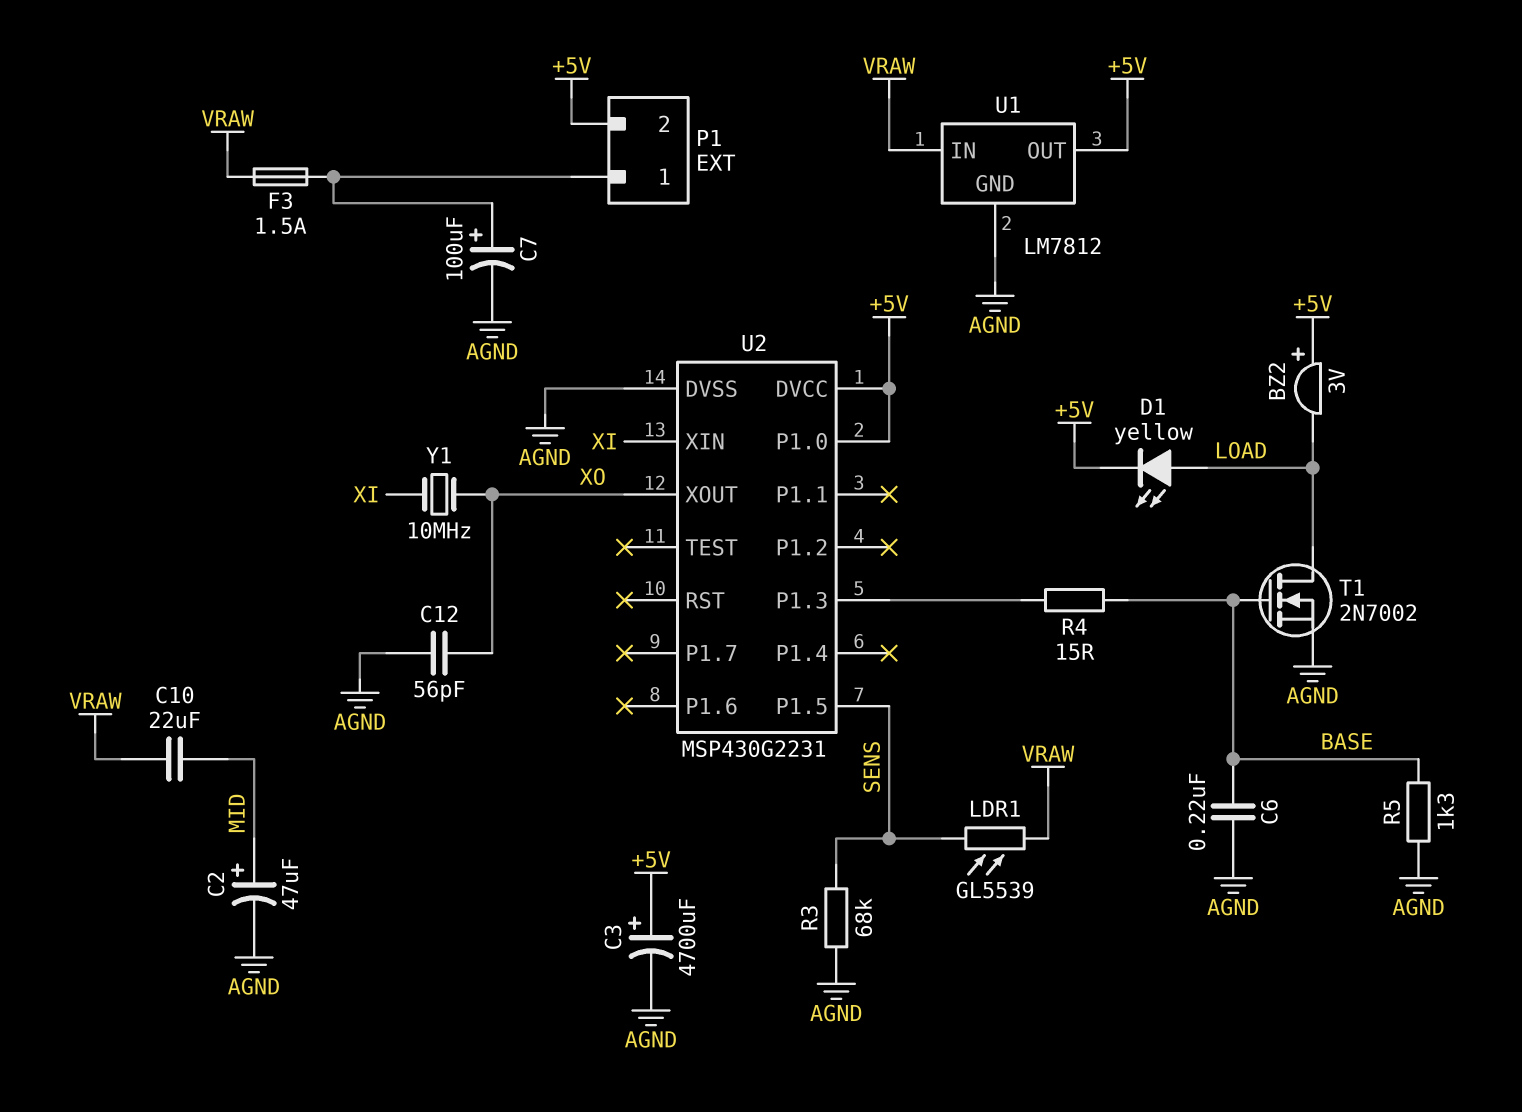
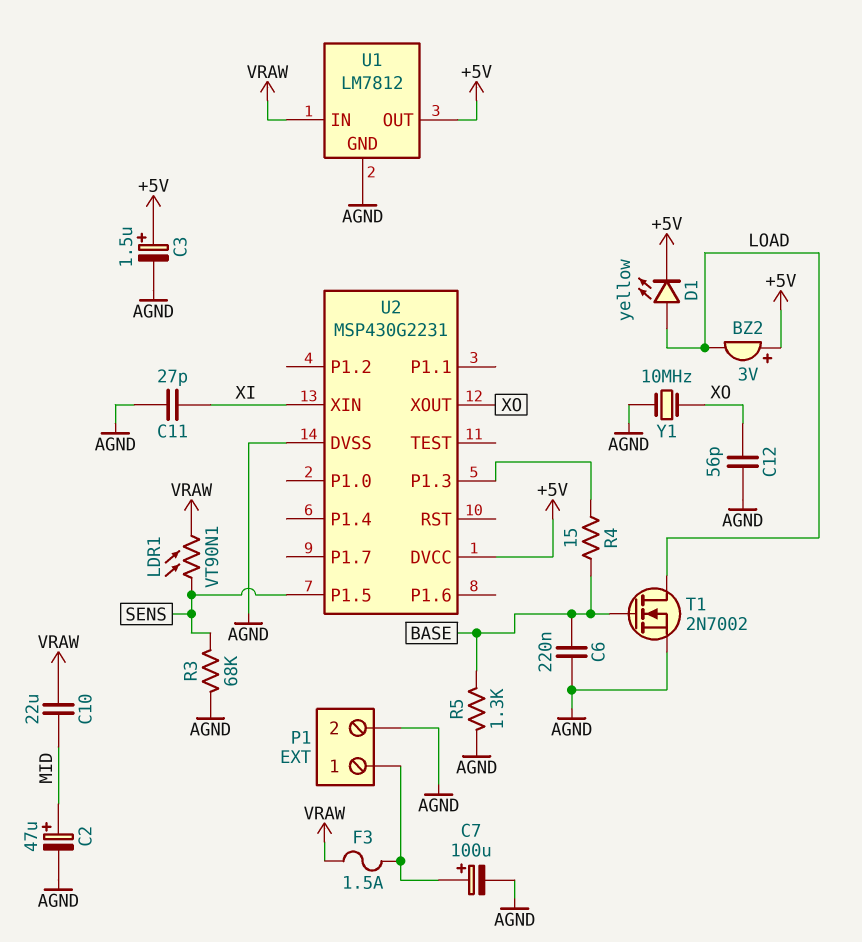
C3: 4700uF (plus +5V, minus AGND) -> 1.5uF (plus +5V, minus AGND)
C11: none -> 27pF (AGND, XI)
LDR1: GL5539 (SENS, VRAW) -> VT90N1 (SENS, VRAW)
P1 pin 2: +5V -> AGND
U2 pin P1.0: +5V -> none
Y1: 10MHz (XI, XO) -> 10MHz (AGND, XO)

